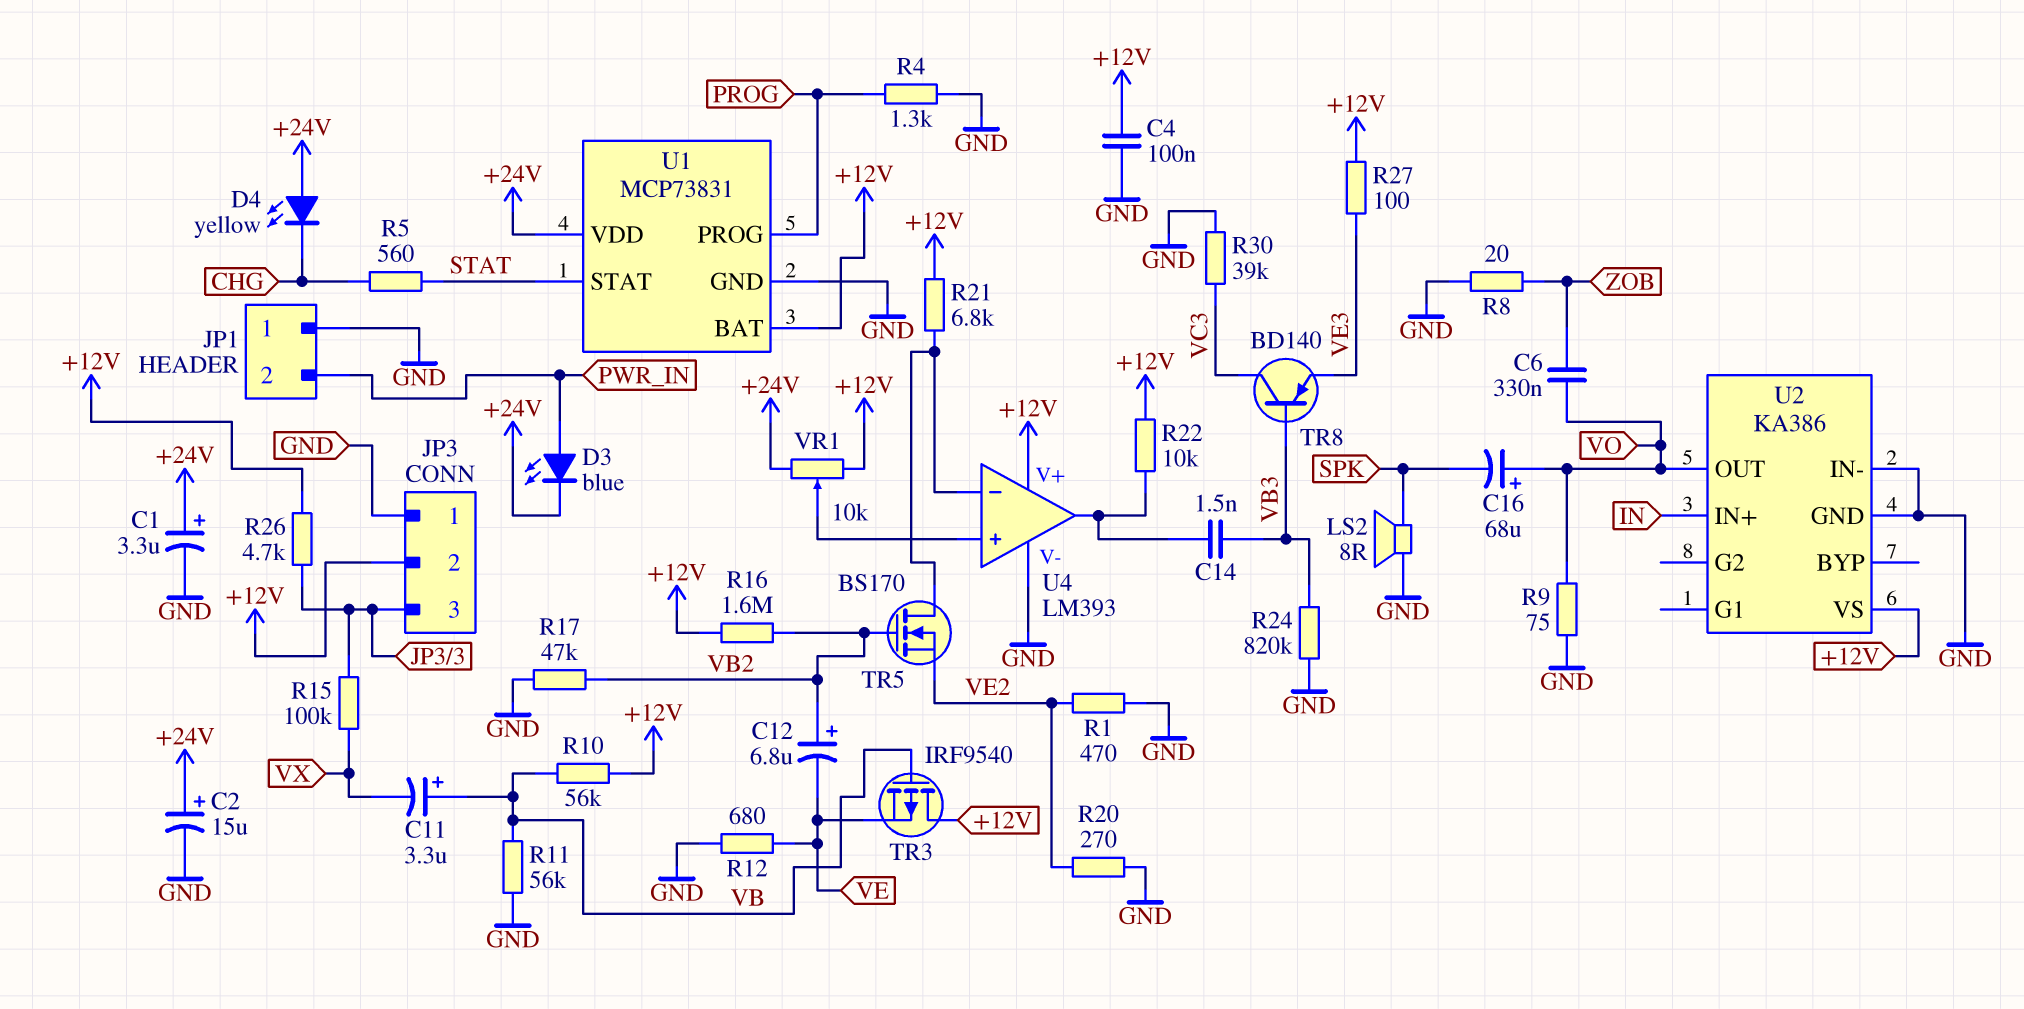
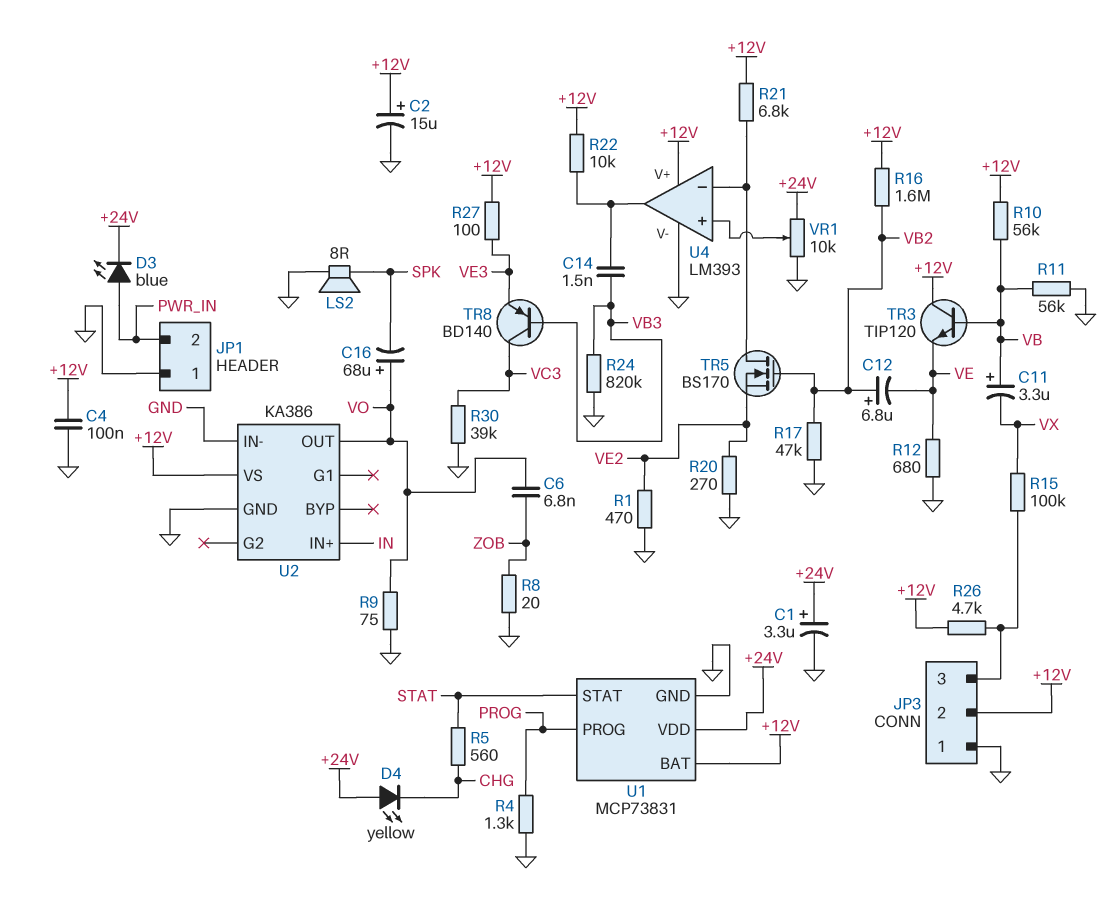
C2: 15uF (plus +24V, minus GND) -> 15uF (plus +12V, minus GND)
C6: 330nF (VO, ZOB) -> 6.8nF (VO, ZOB)
TR3: PMOS IRF9540 (G VB, D +12V, S VE) -> NPN TIP120 (B VB, C +12V, E VE)
VR1: 10k (+12V, +24V, wiper U4/in+) -> 10k (+24V, GND, wiper U4/in+)

